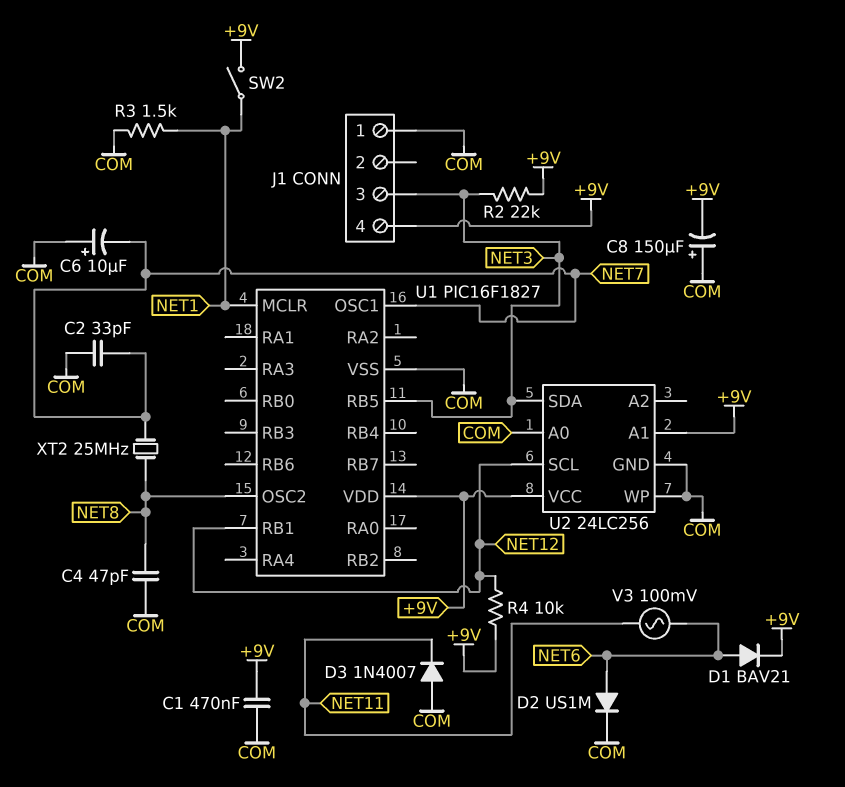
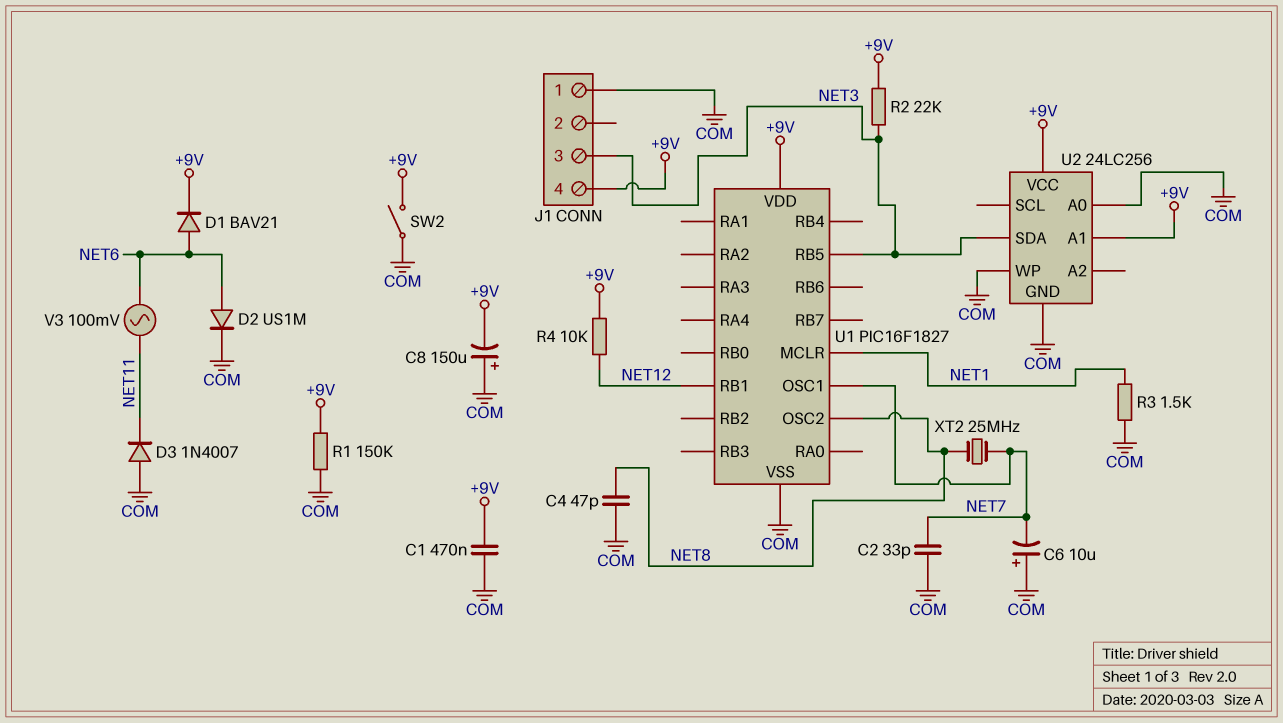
R1: none -> 150k (+9V, COM)
SW2: switch (+9V, NET1) -> switch (+9V, COM)
U2 pin SCL: NET12 -> none

